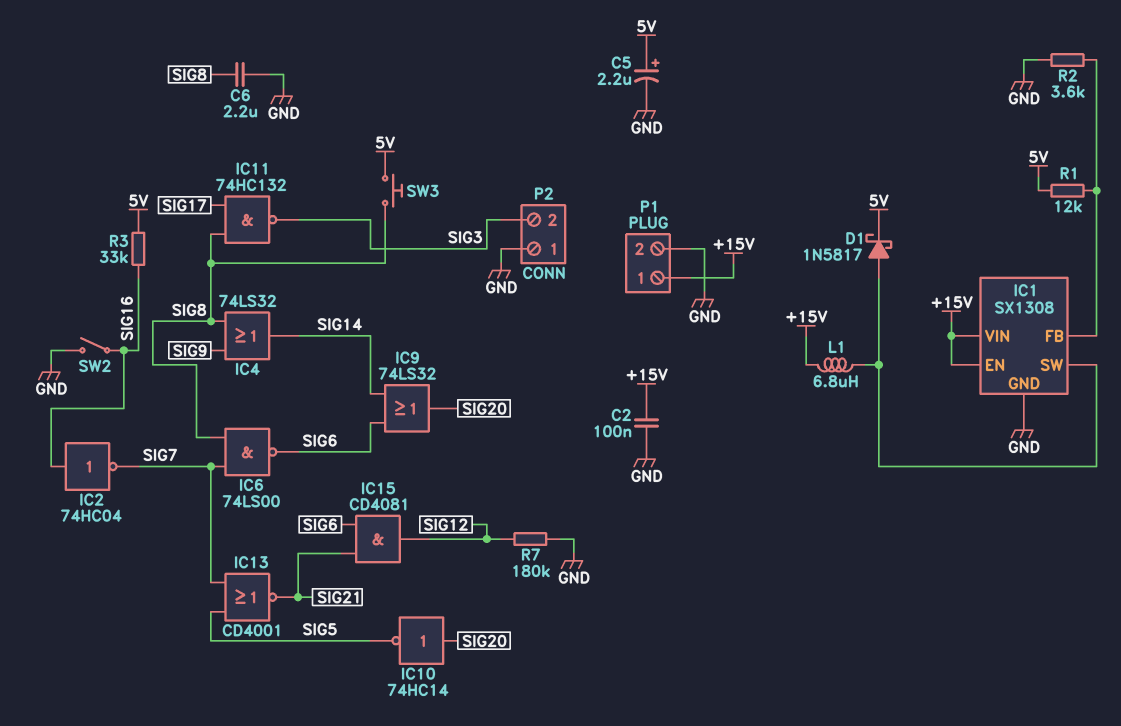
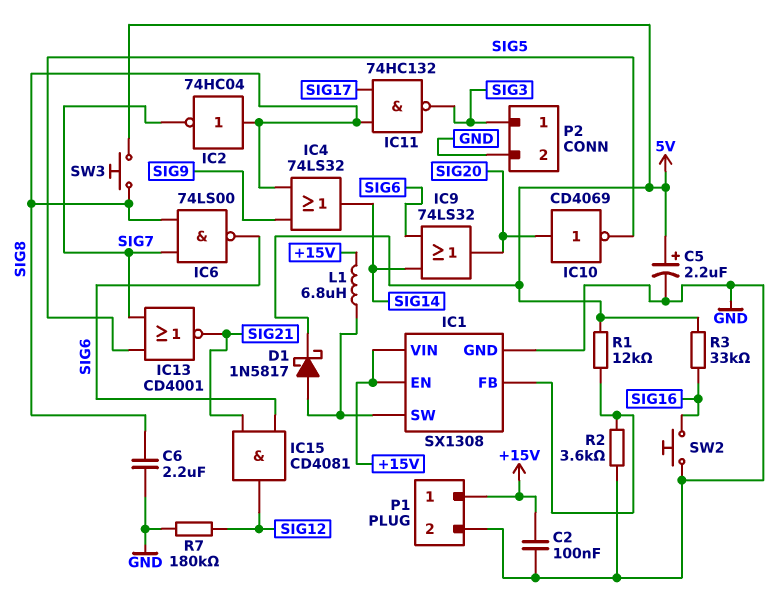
IC2: NOT 74HC04 (in SIG16, out SIG7) -> NOT 74HC04 (in SIG8, out SIG7)
IC10: NOT 74HC14 (in SIG20, out SIG5) -> NOT CD4069 (in SIG20, out SIG5)
P2 pin 1: GND -> SIG3
P2 pin 2: SIG3 -> GND
SW2: switch (GND, SIG16) -> button (GND, SIG16)

